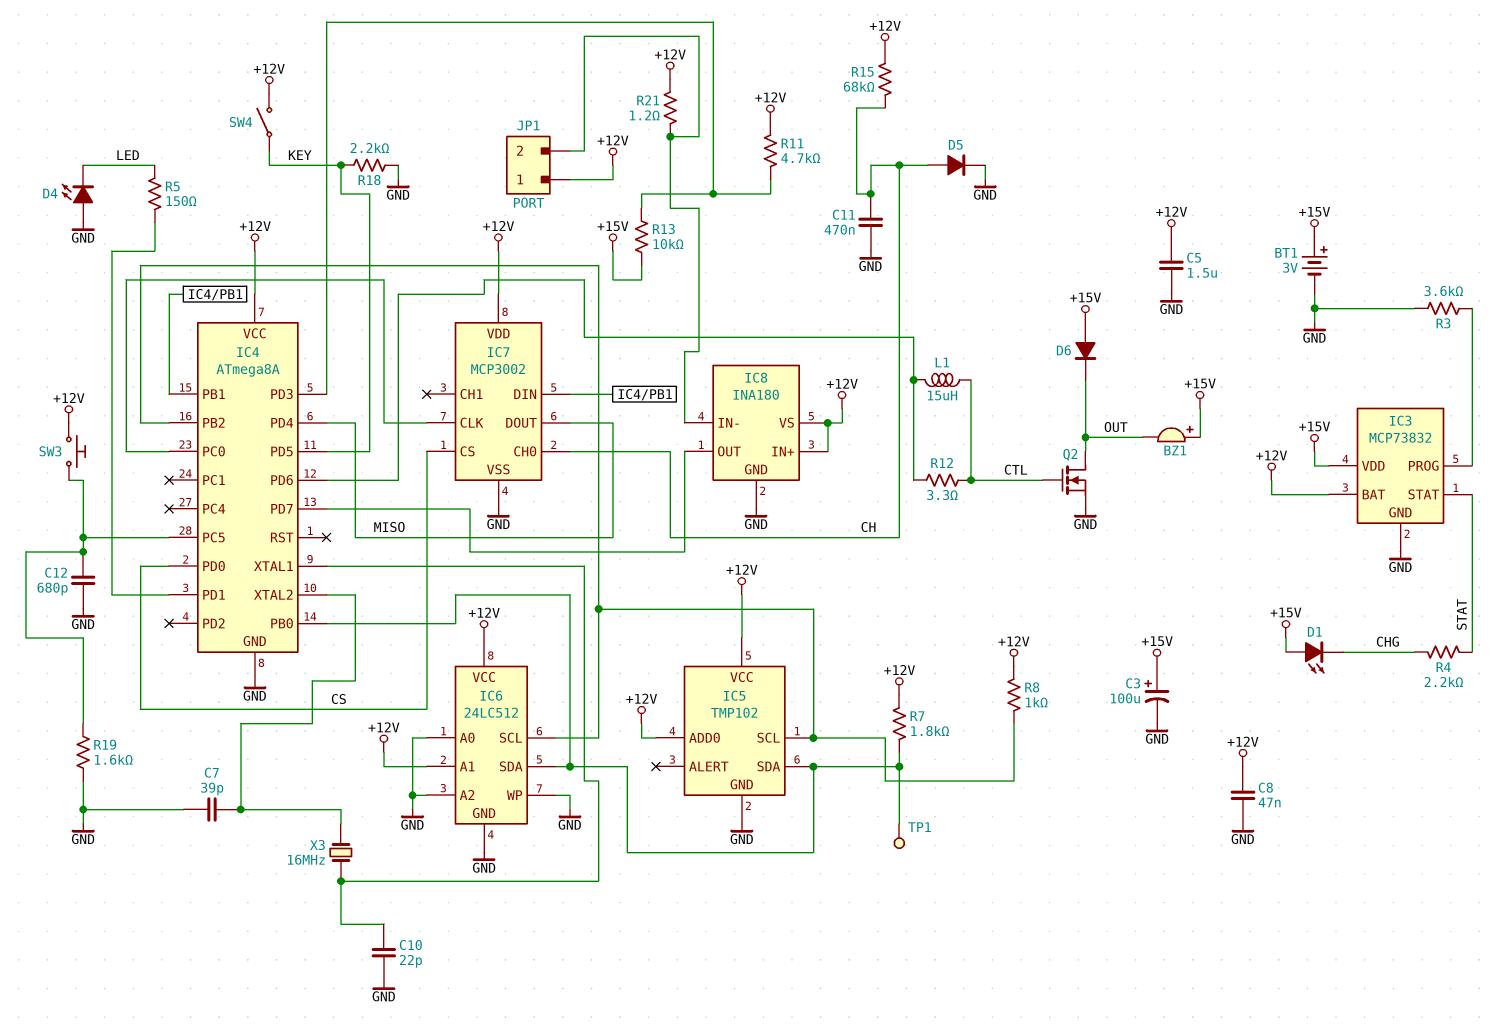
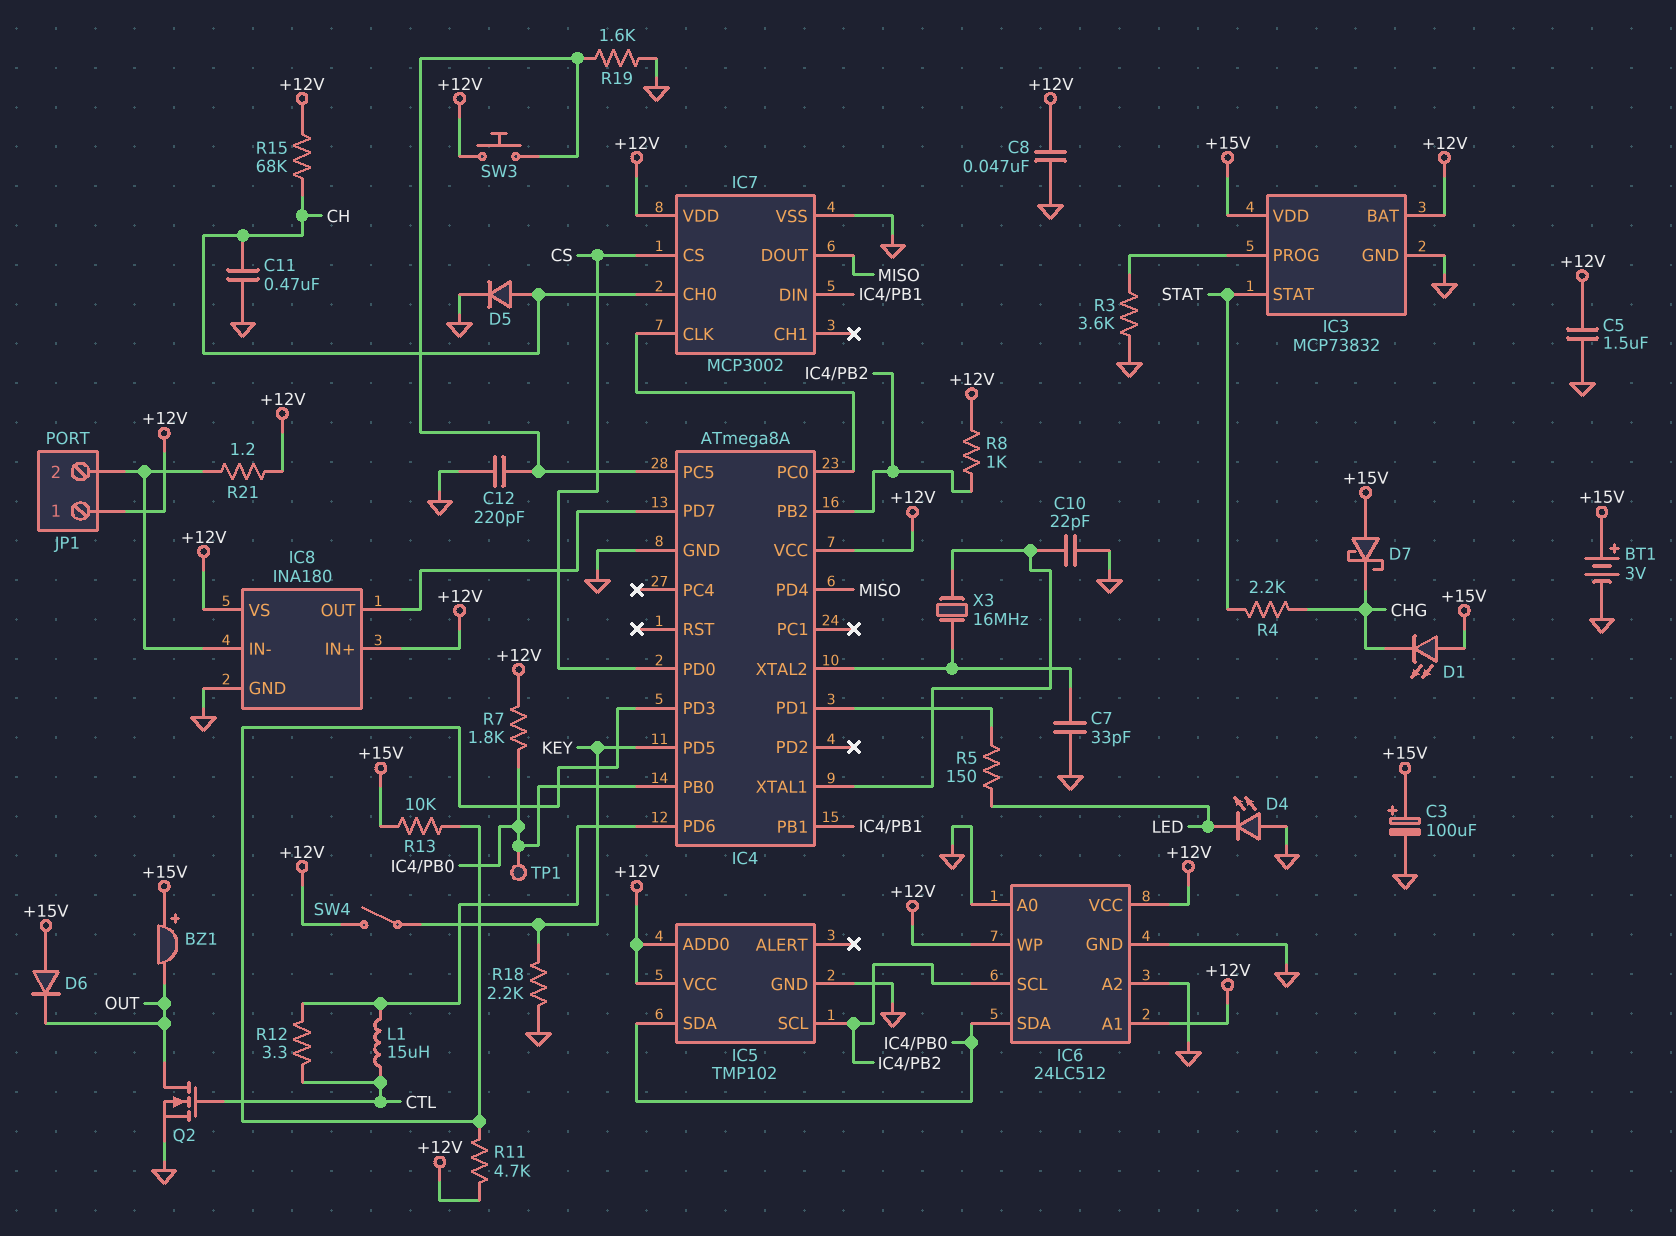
C7: 39pF (GND, IC4/XTAL2) -> 33pF (GND, IC4/XTAL2)
C12: 680pF (GND, IC4/PC5) -> 220pF (GND, IC4/PC5)
D7: none -> schottky (A +15V, K CHG)
IC6 pin WP: GND -> +12V

